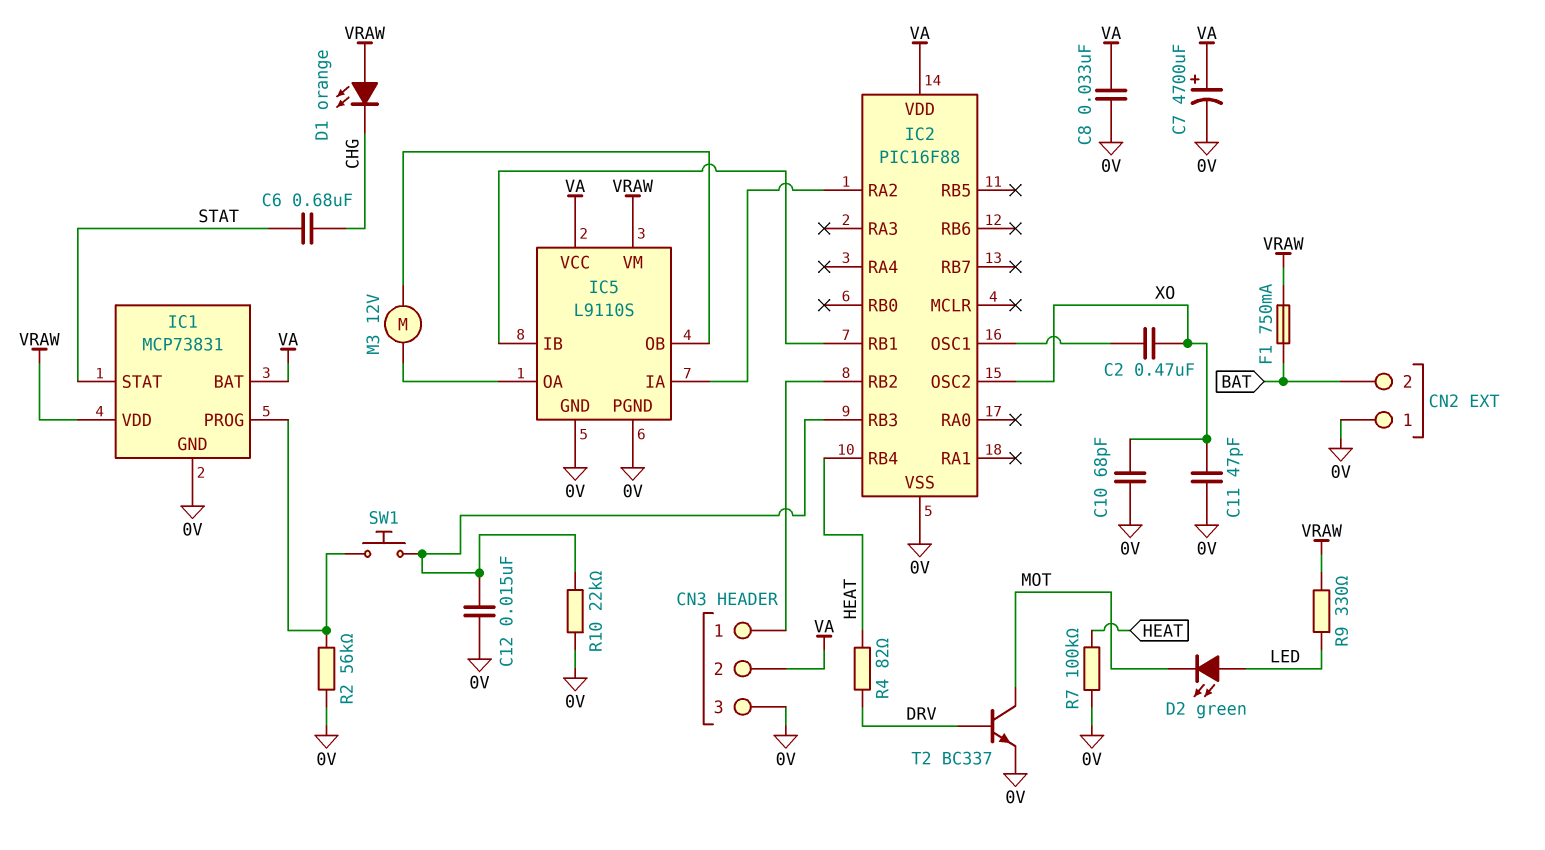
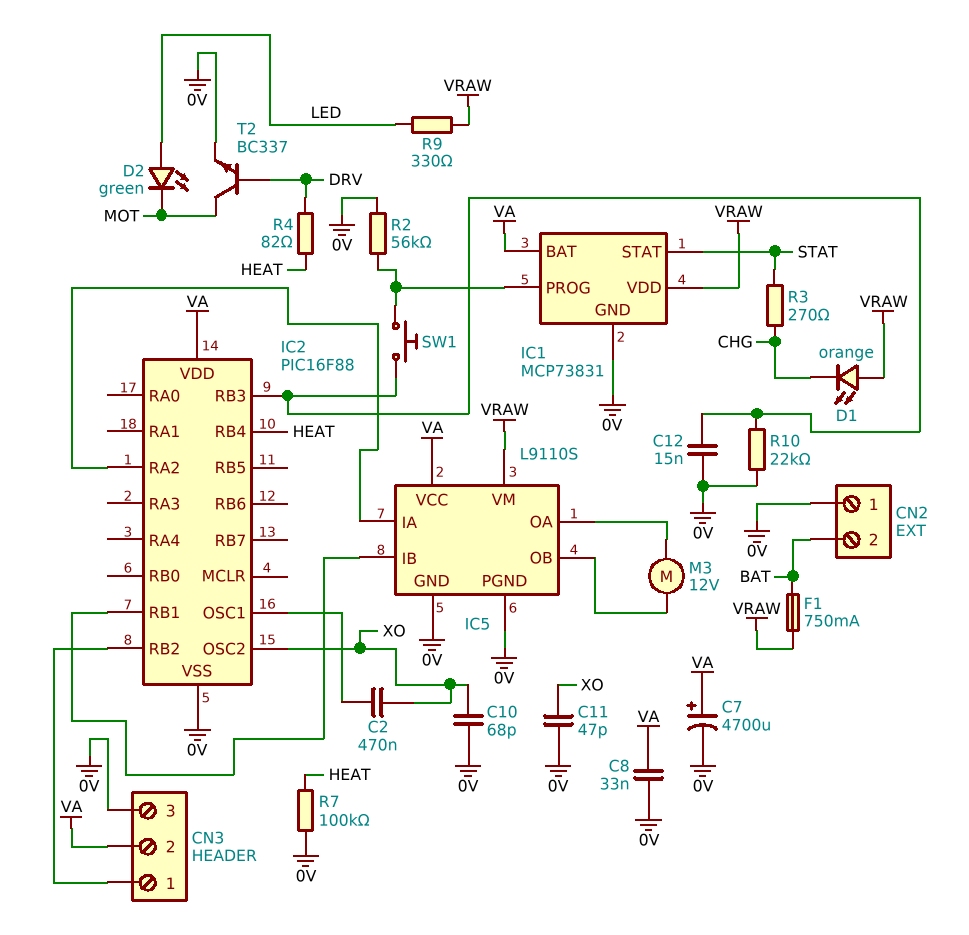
C6: 680nF (CHG, STAT) -> none
R3: none -> 270 (CHG, STAT)

